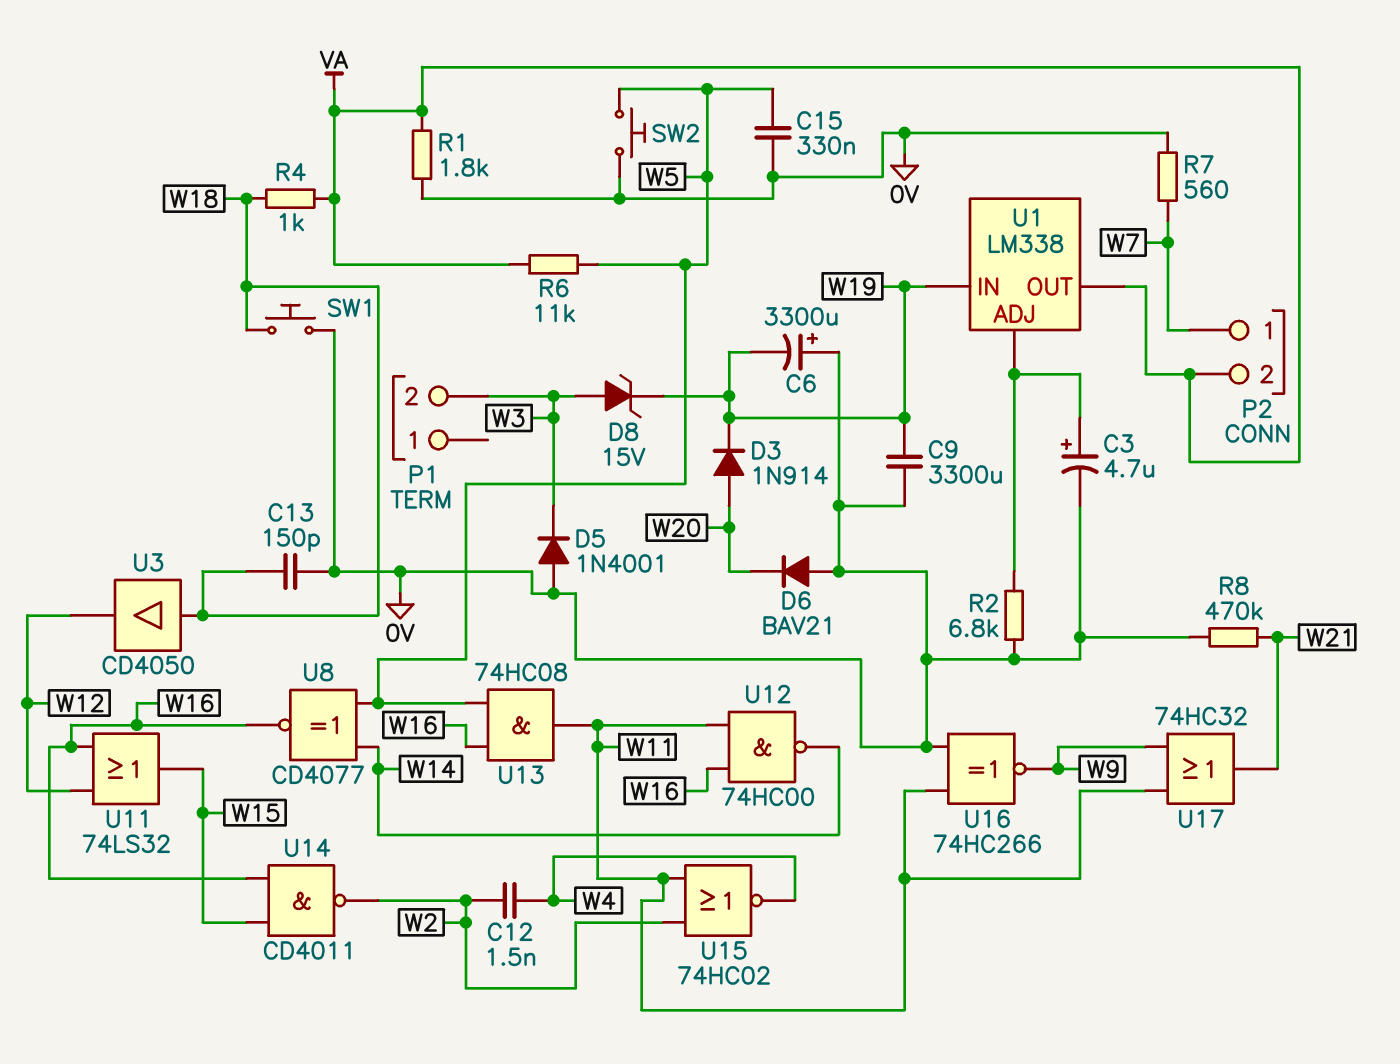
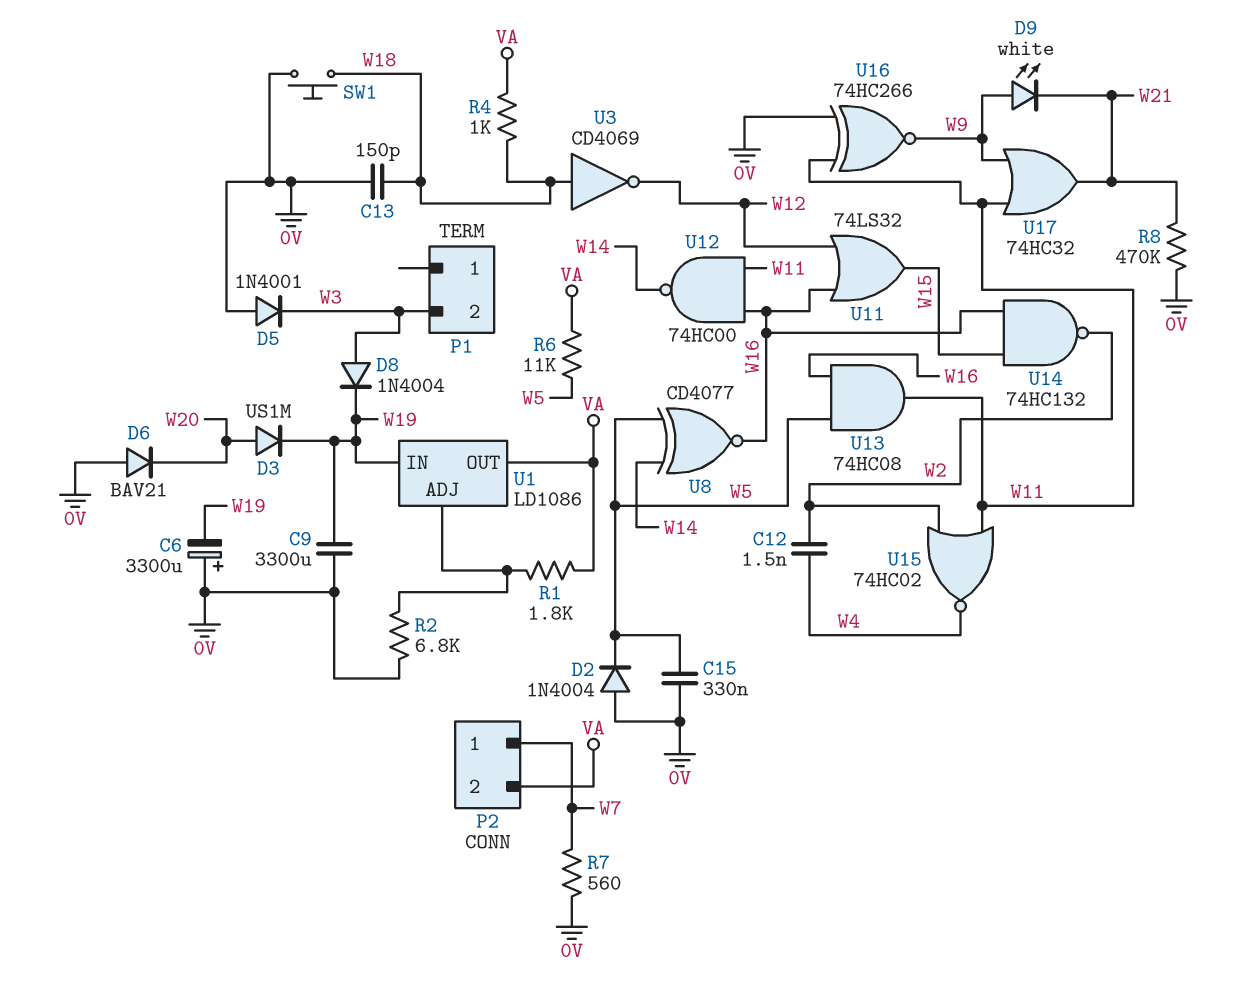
C3: 4.7uF (plus U1/ADJ, minus 0V) -> none
D2: none -> diode 1N4004 (A 0V, K W5)
D3: diode 1N914 (A W20, K W19) -> diode US1M (A W20, K W19)
D8: zener 15V (A W3, K W19) -> diode 1N4004 (A W3, K W19)
D9: none -> LED white (A W9, K W21)
R1: 1.8k (0V, VA) -> 1.8k (U1/ADJ, VA)
SW2: button (0V, W5) -> none
U1: LM338 -> LD1086
U3: buffer CD4050 (in W18, out W12) -> NOT CD4069 (in W18, out W12)
U14: NAND CD4011 (in W15, in W16, out W2) -> NAND 74HC132 (in W15, in W16, out W2)

